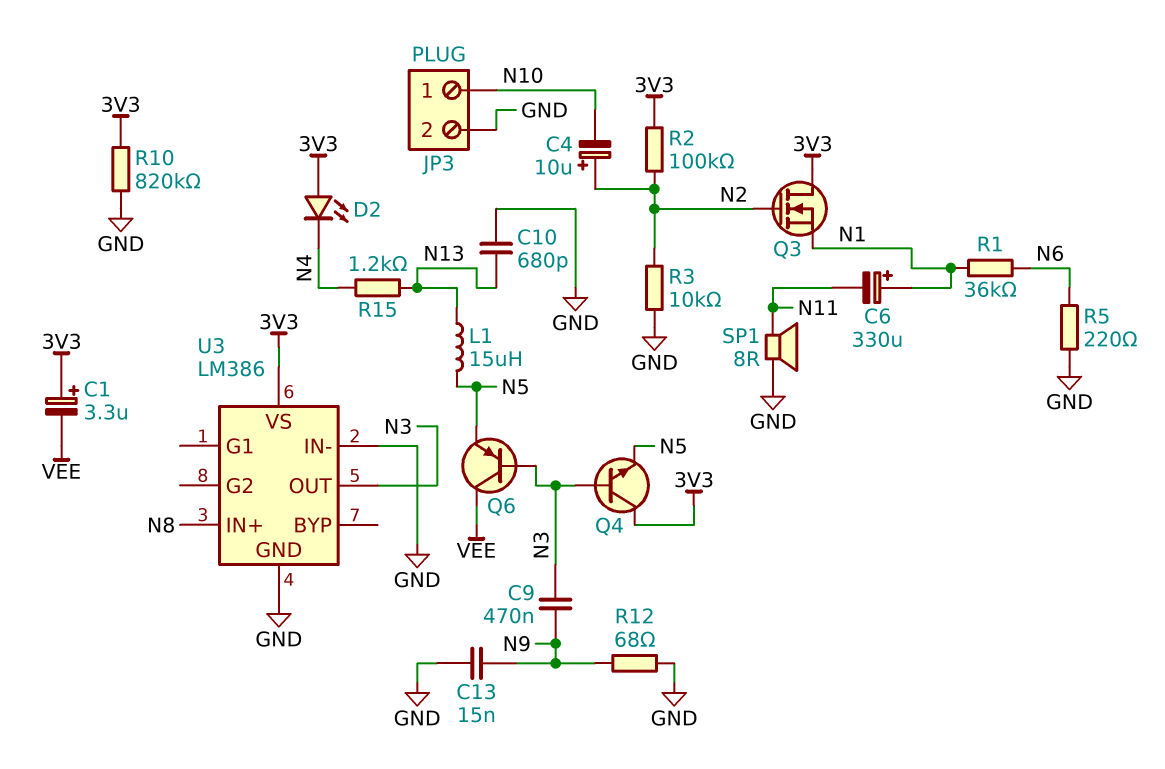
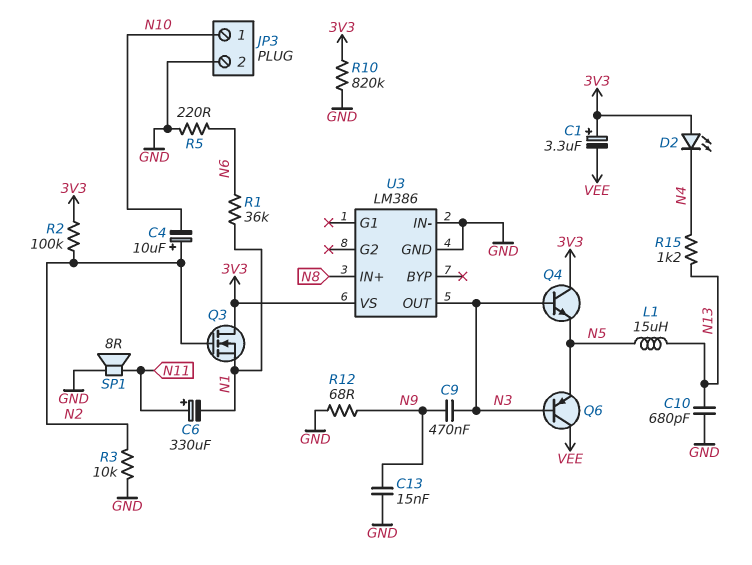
C6: 330uF (plus N1, minus N11) -> 330uF (plus N11, minus N1)

